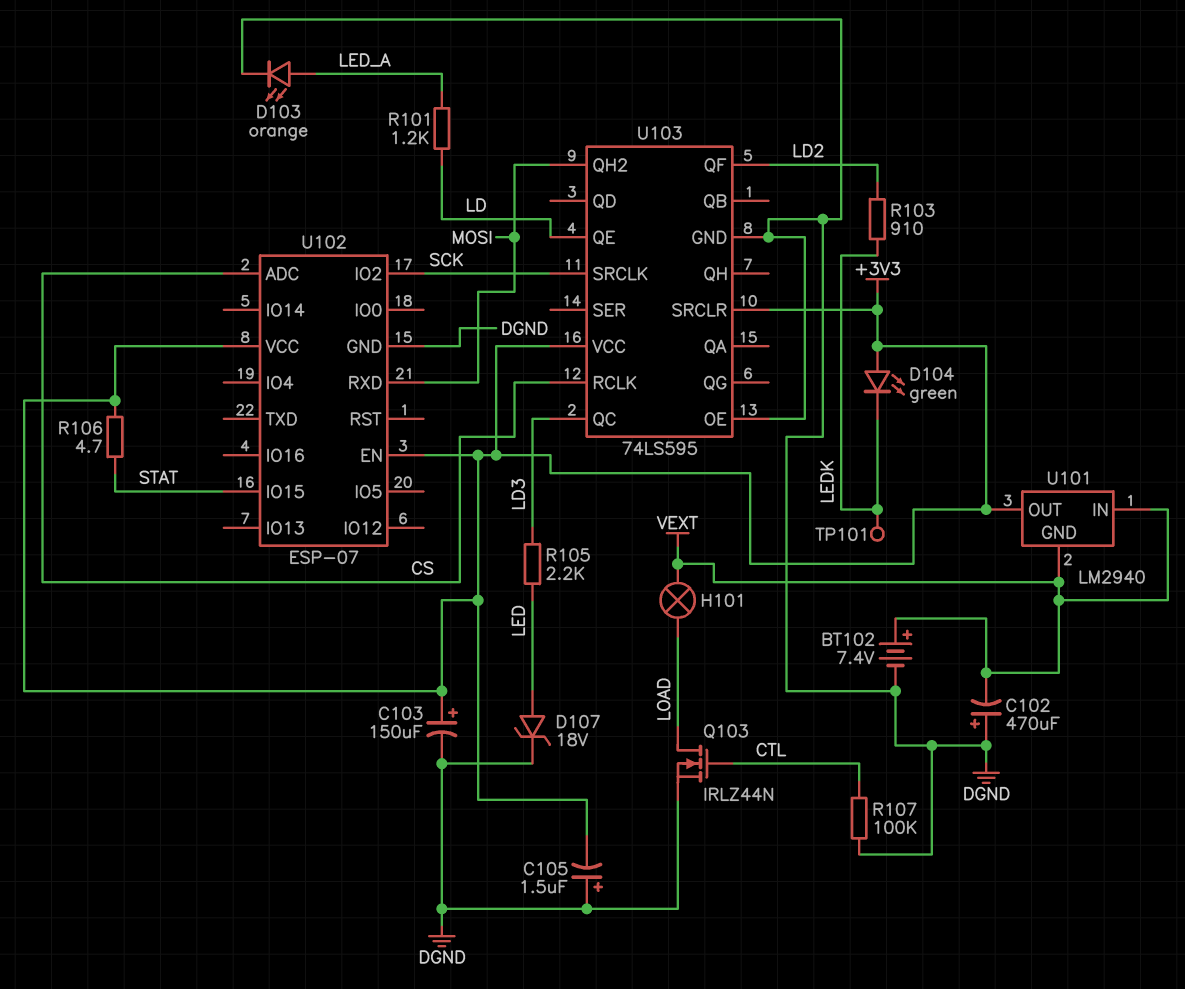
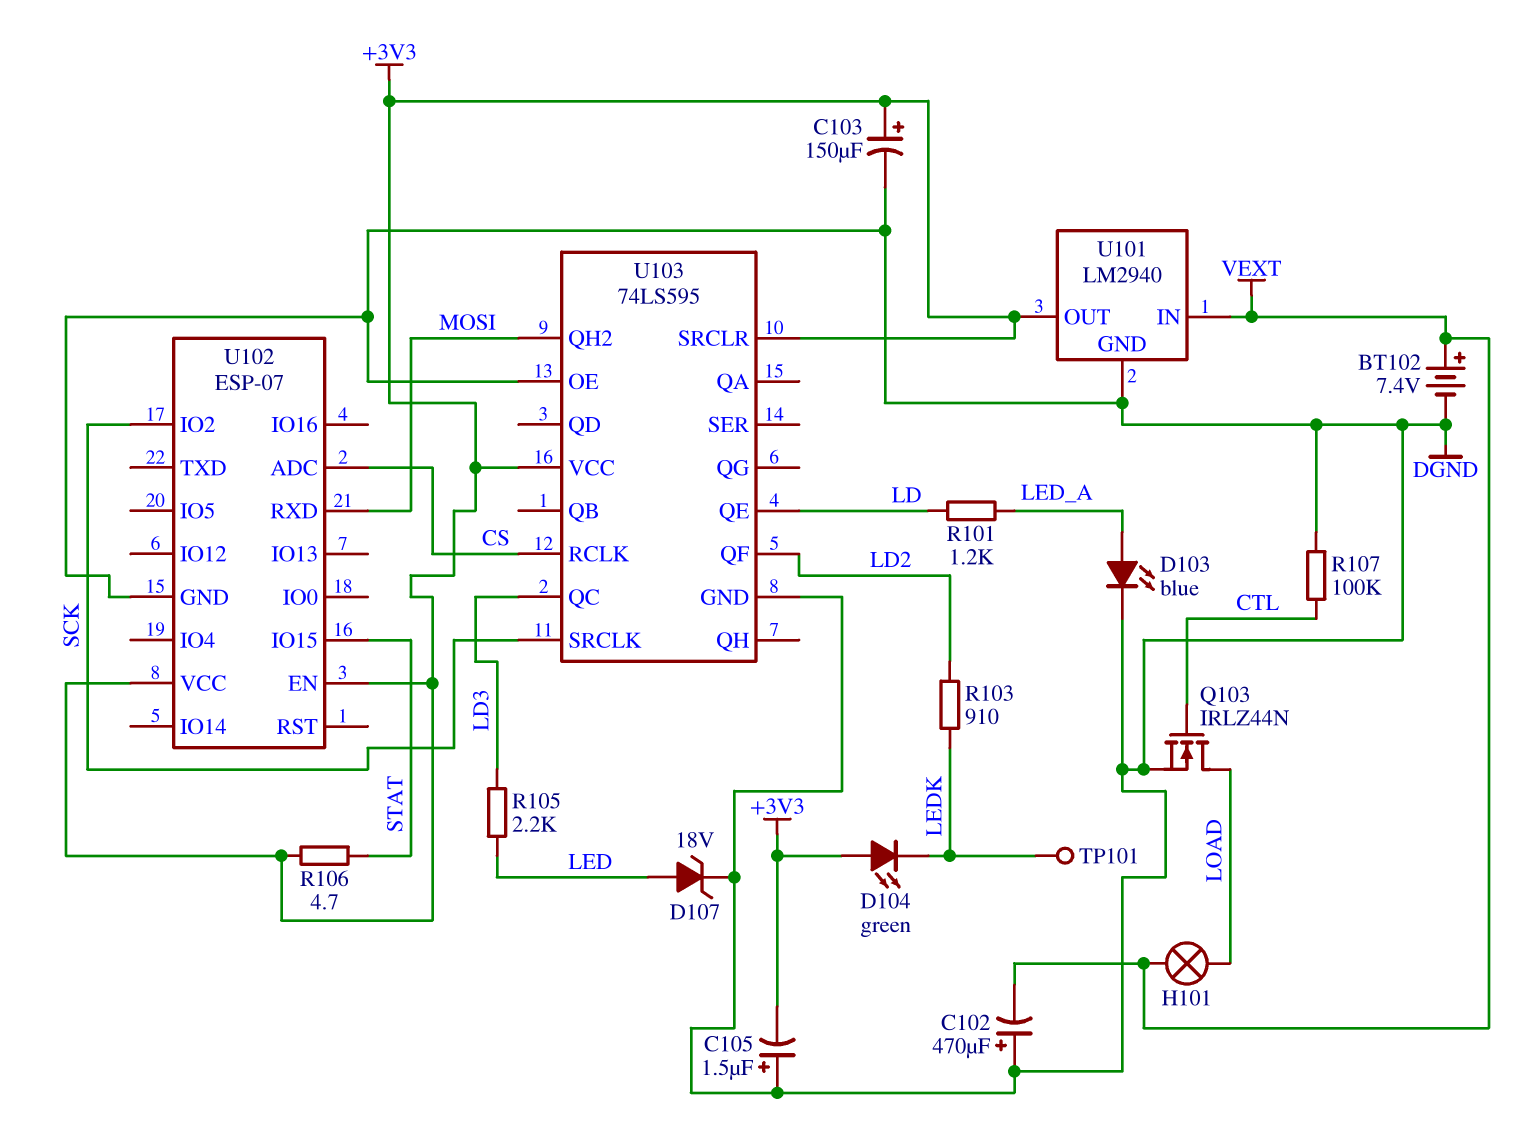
D103: LED orange (A LED_A, K DGND) -> LED blue (A LED_A, K DGND)
U101 pin GND: VEXT -> DGND

